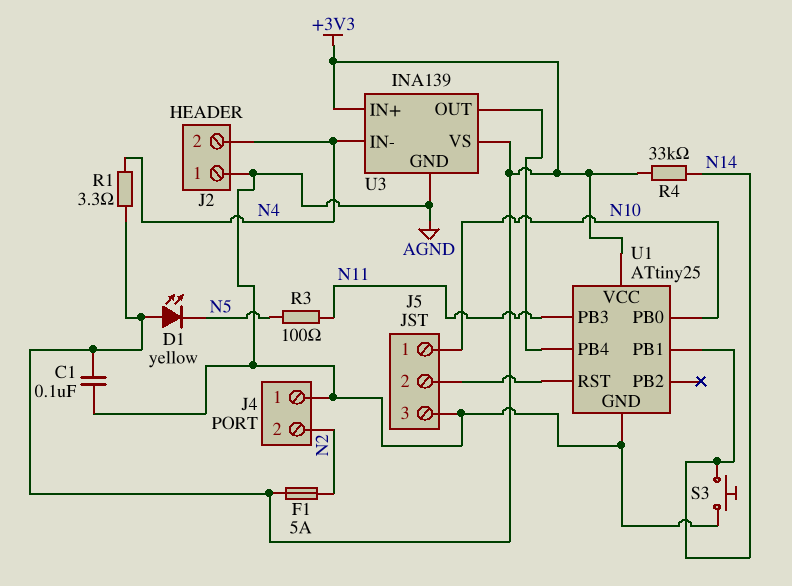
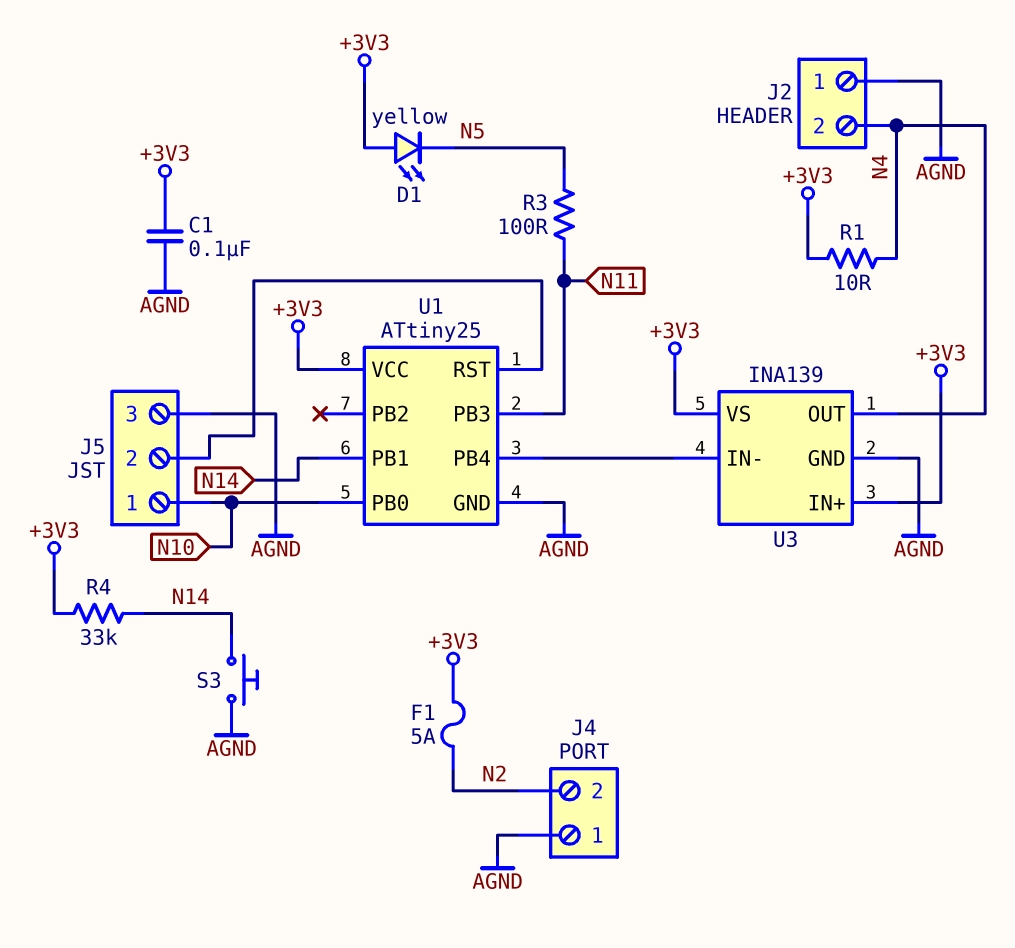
R1: 3.3 (+3V3, N4) -> 10 (+3V3, N4)
U3 pin IN-: N4 -> U1/PB4
U3 pin OUT: U1/PB4 -> N4

